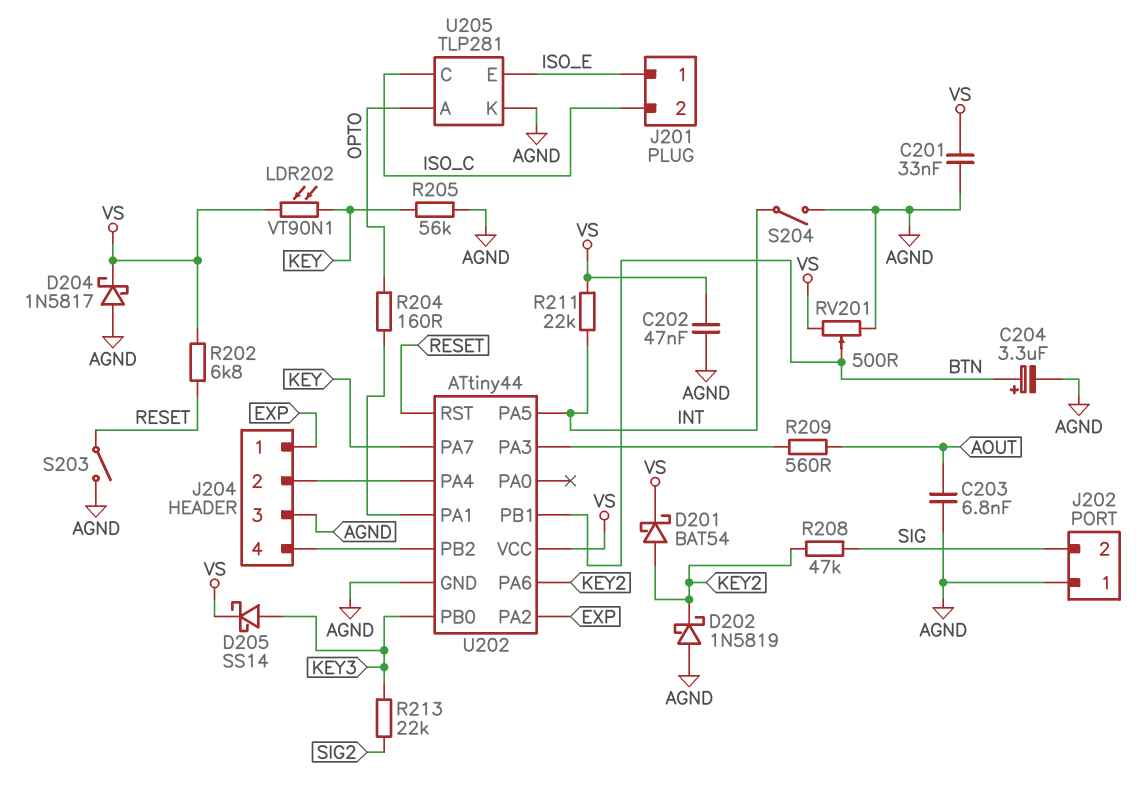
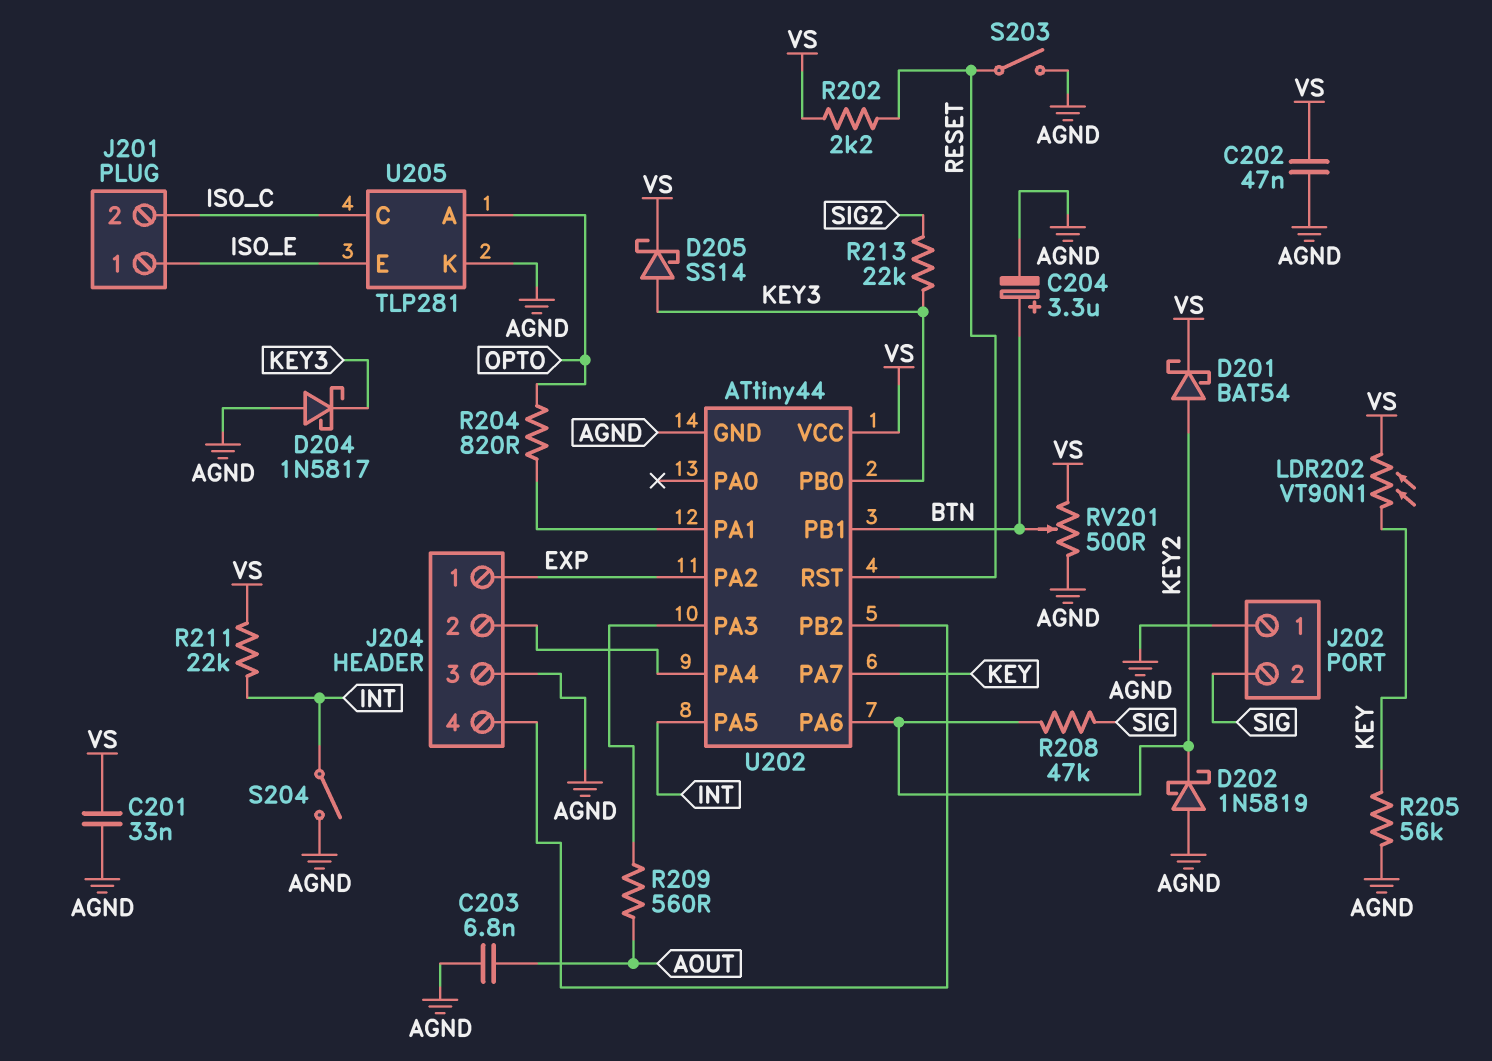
D204: schottky 1N5817 (A AGND, K VS) -> schottky 1N5817 (A AGND, K KEY3)
R202: 6.8k (RESET, VS) -> 2.2k (RESET, VS)
R204: 160 (OPTO, U202/PA1) -> 820 (OPTO, U202/PA1)

